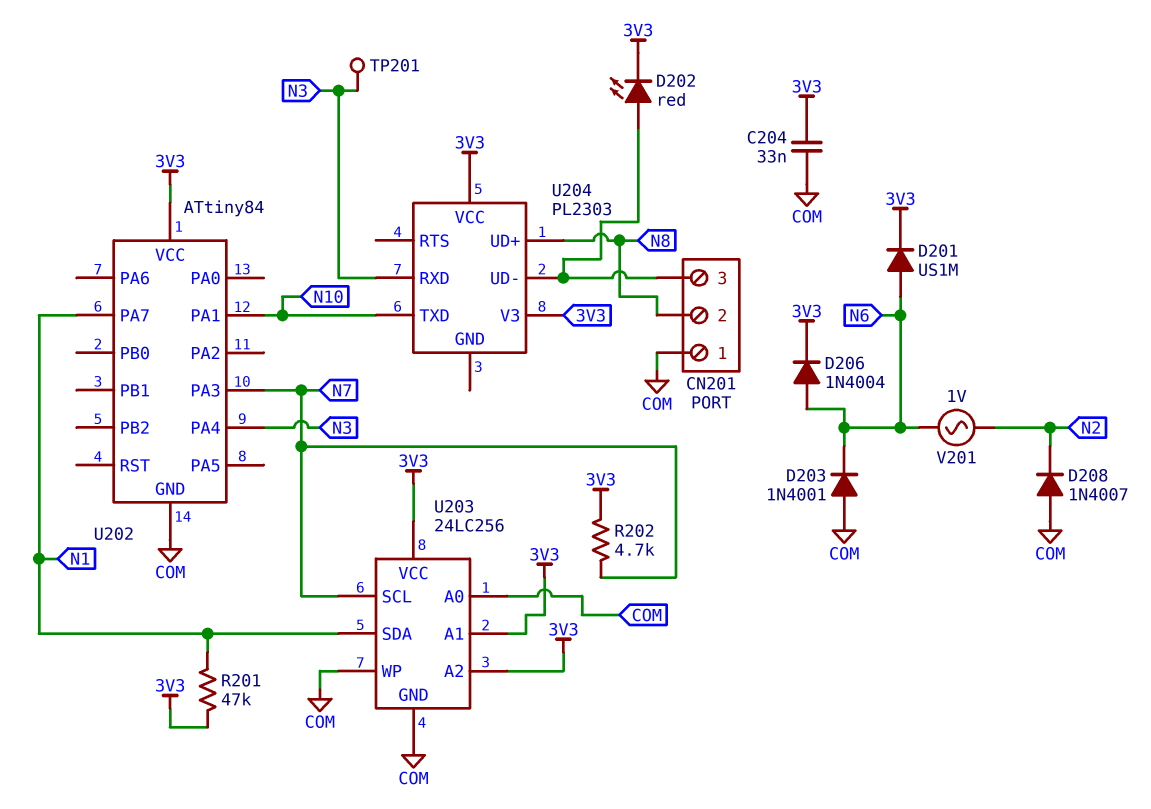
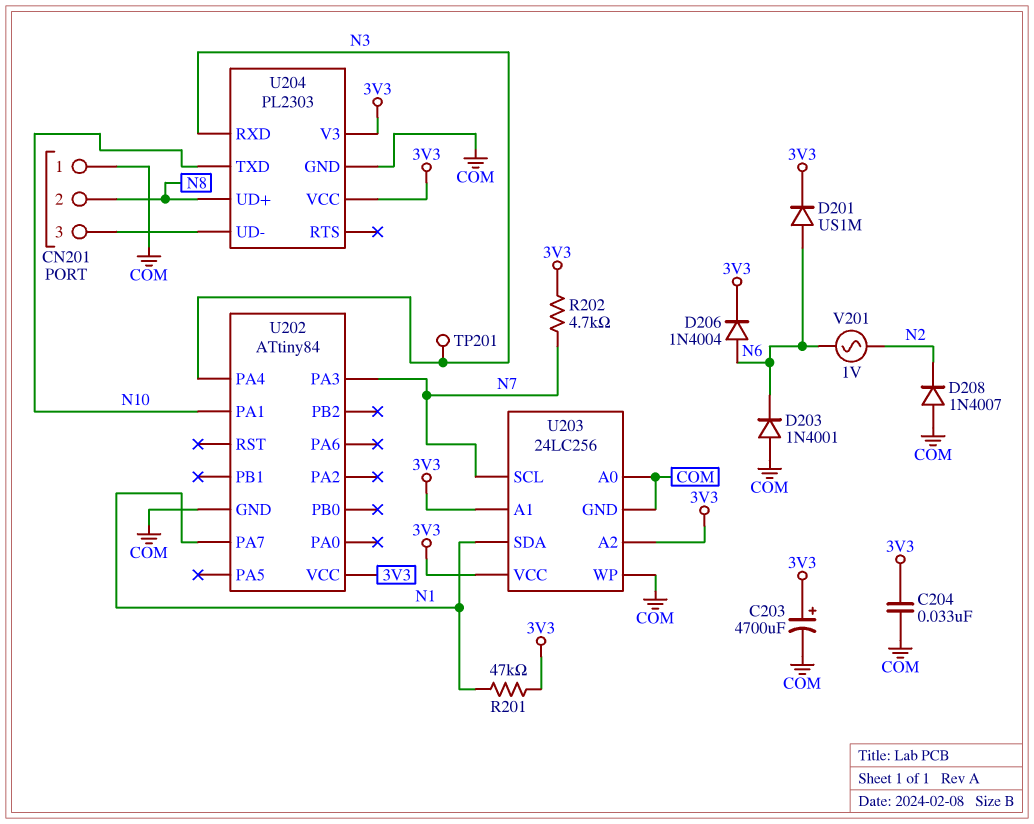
C203: none -> 4700uF (plus 3V3, minus COM)
D202: LED red (A CN201/3, K 3V3) -> none
U204 pin GND: none -> COM

